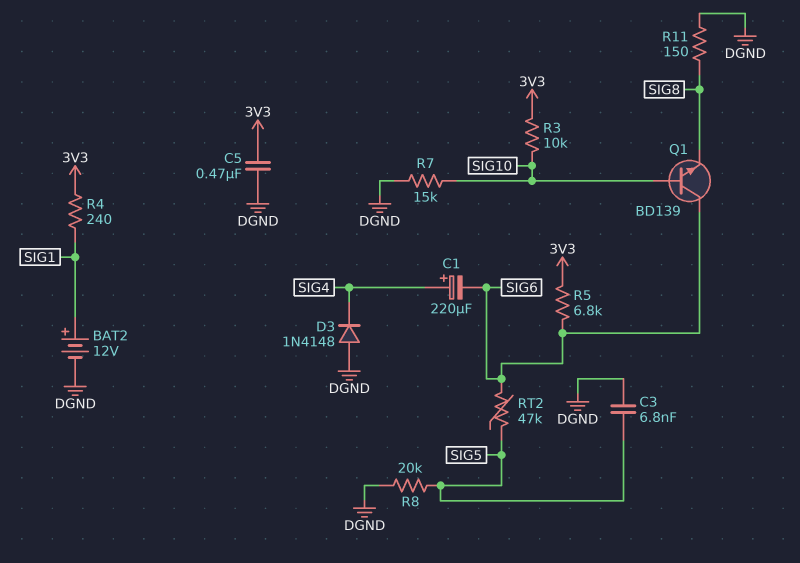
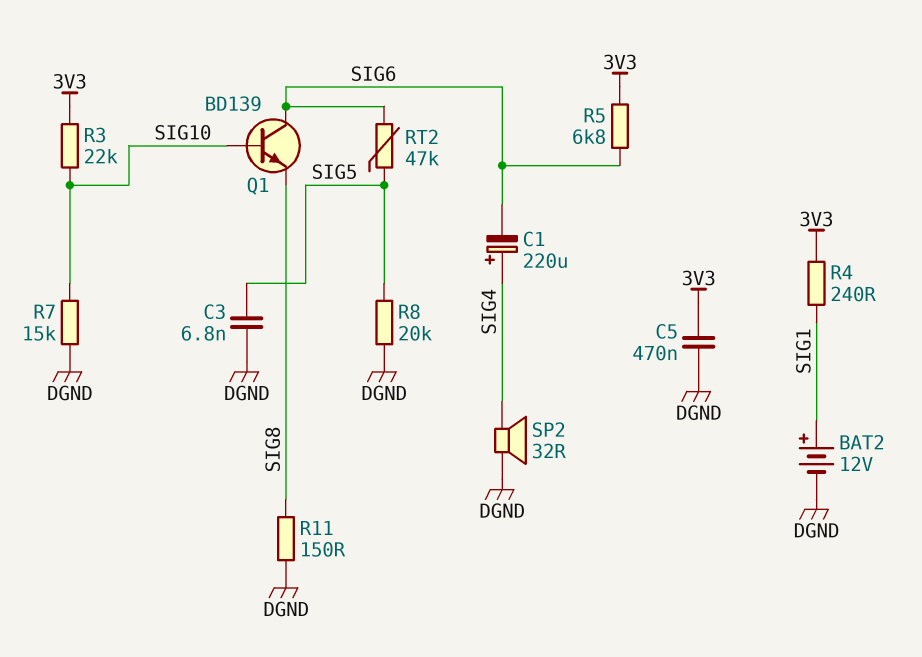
D3: diode 1N4148 (A DGND, K SIG4) -> none
R3: 10k (3V3, SIG10) -> 22k (3V3, SIG10)
SP2: none -> speaker 32R (DGND, SIG4)

